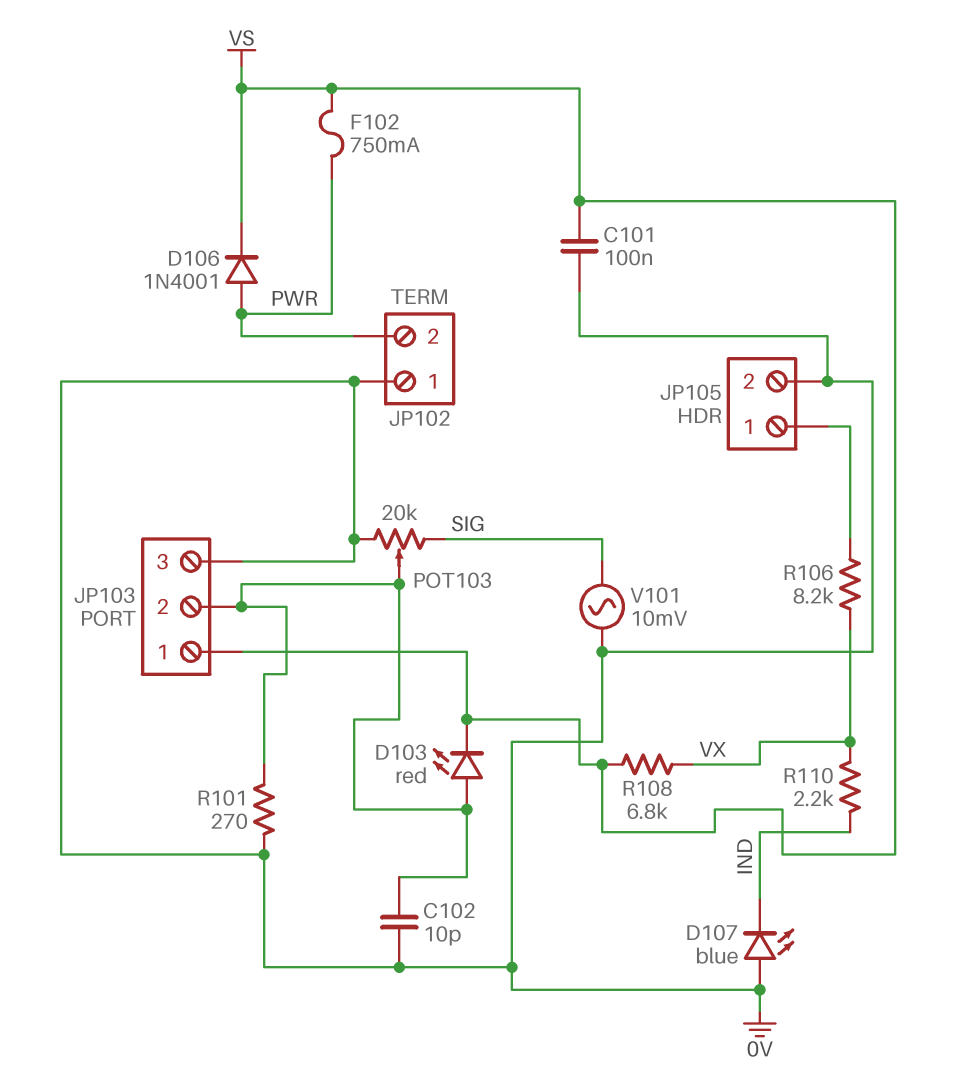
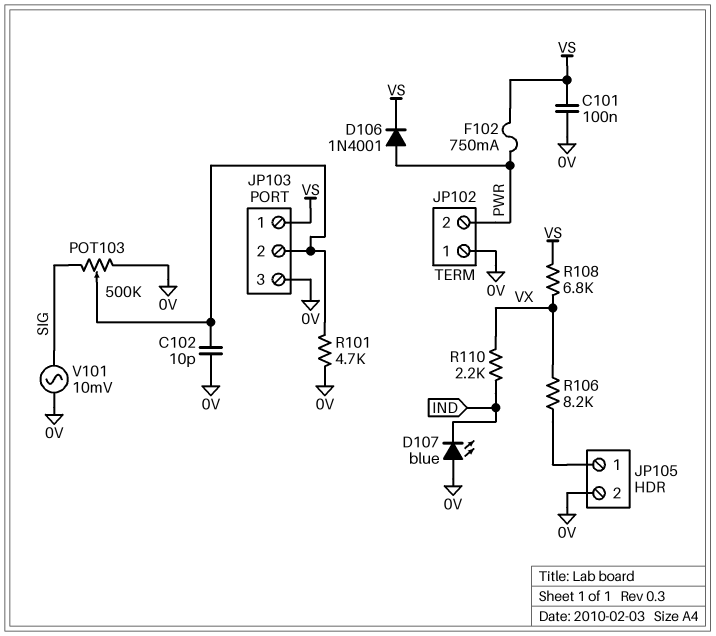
D103: LED red (A JP103/2, K VS) -> none
POT103: 20k (0V, SIG, wiper JP103/2) -> 500k (0V, SIG, wiper JP103/2)
R101: 270 (0V, JP103/2) -> 4.7k (0V, JP103/2)

